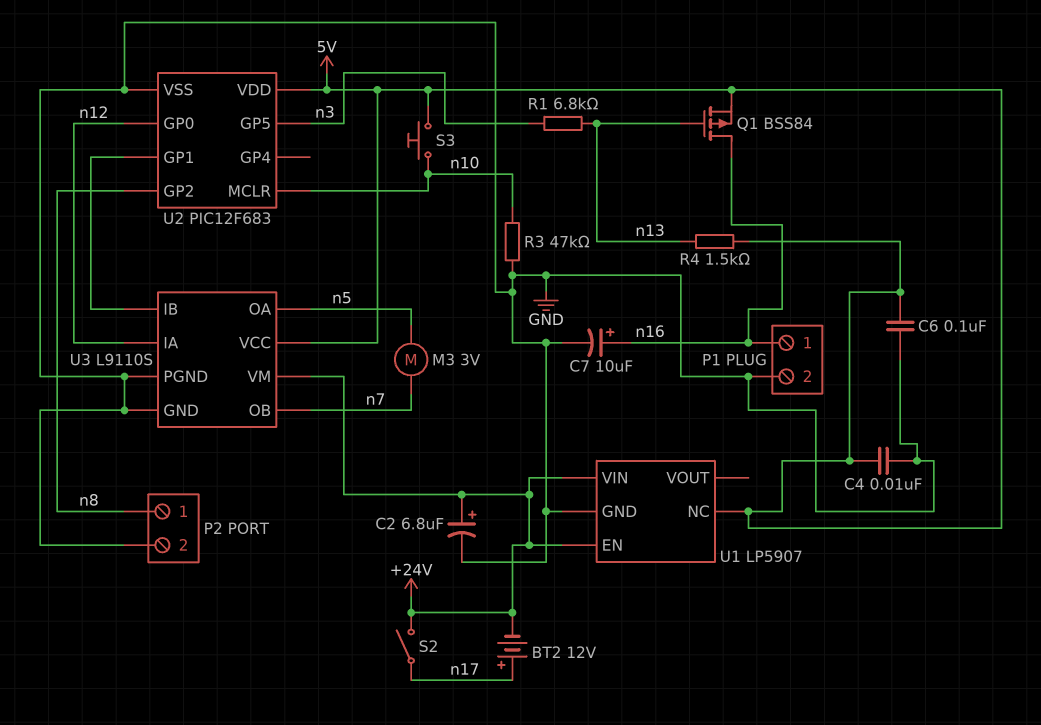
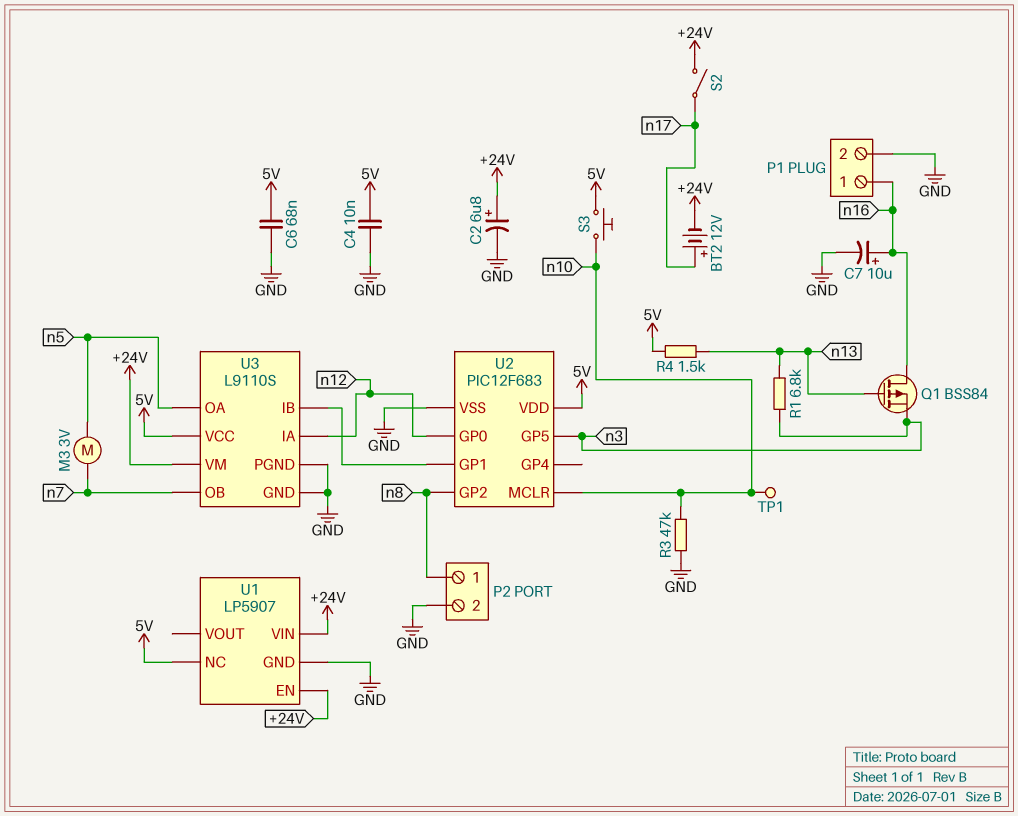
C6: 100nF (5V, GND) -> 68nF (5V, GND)
Q1: PMOS BSS84 (G n13, D n16, S 5V) -> PMOS BSS84 (G n13, D n16, S n3)
TP1: none -> test point (n10)

